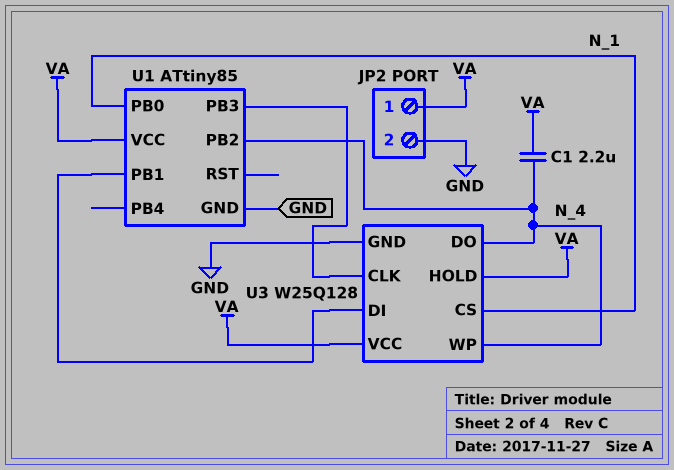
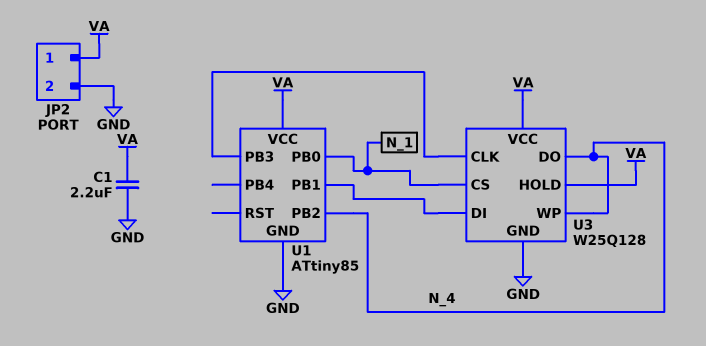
C1: 2.2uF (N_4, VA) -> 2.2uF (GND, VA)

